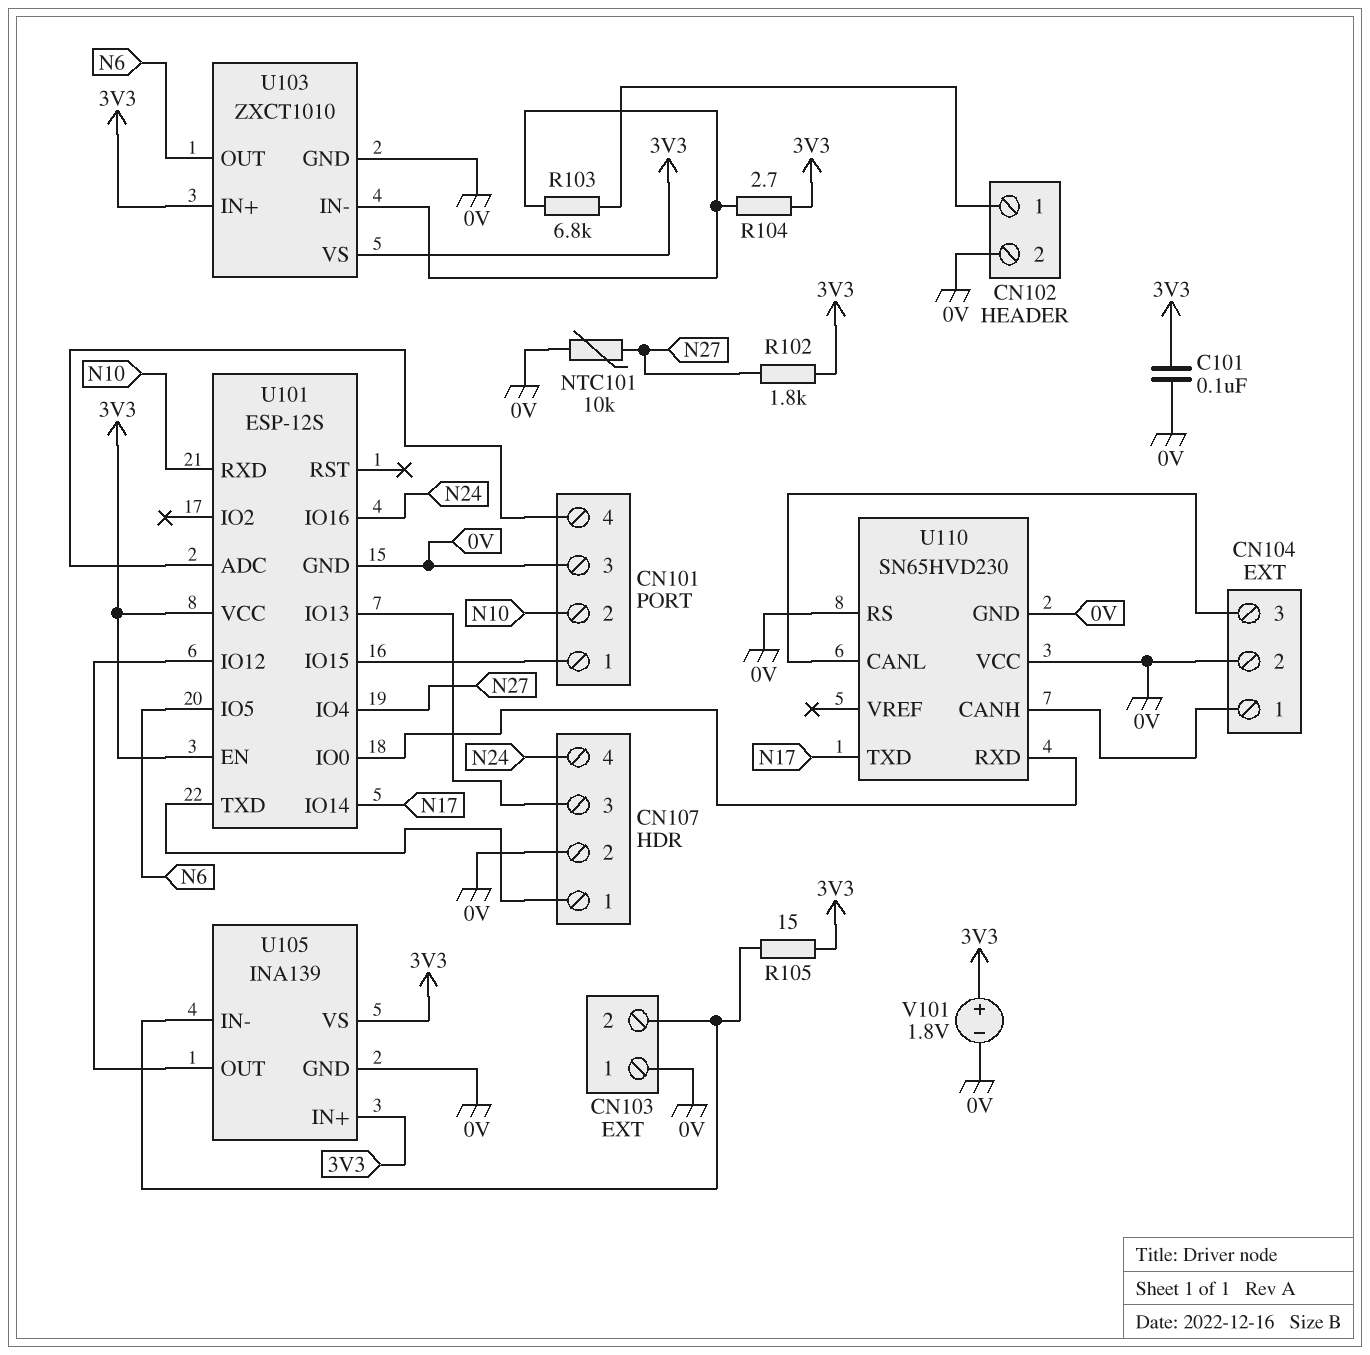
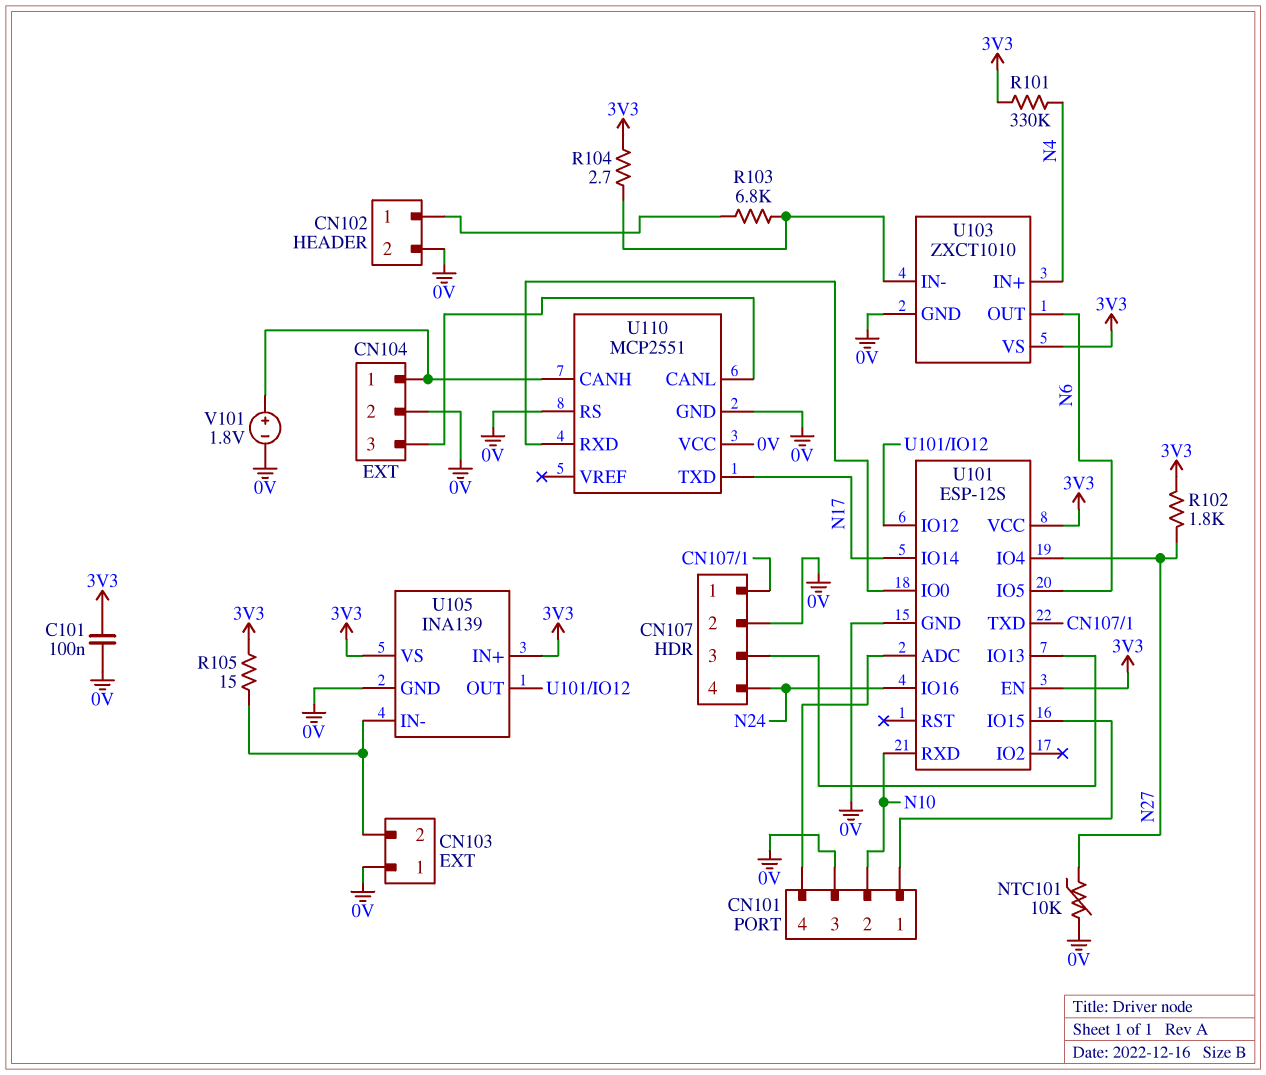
R101: none -> 330k (3V3, N4)
U103 pin IN+: 3V3 -> N4
U110: SN65HVD230 -> MCP2551
V101: 1.8V (plus 3V3, minus 0V) -> 1.8V (plus CN104/1, minus 0V)

